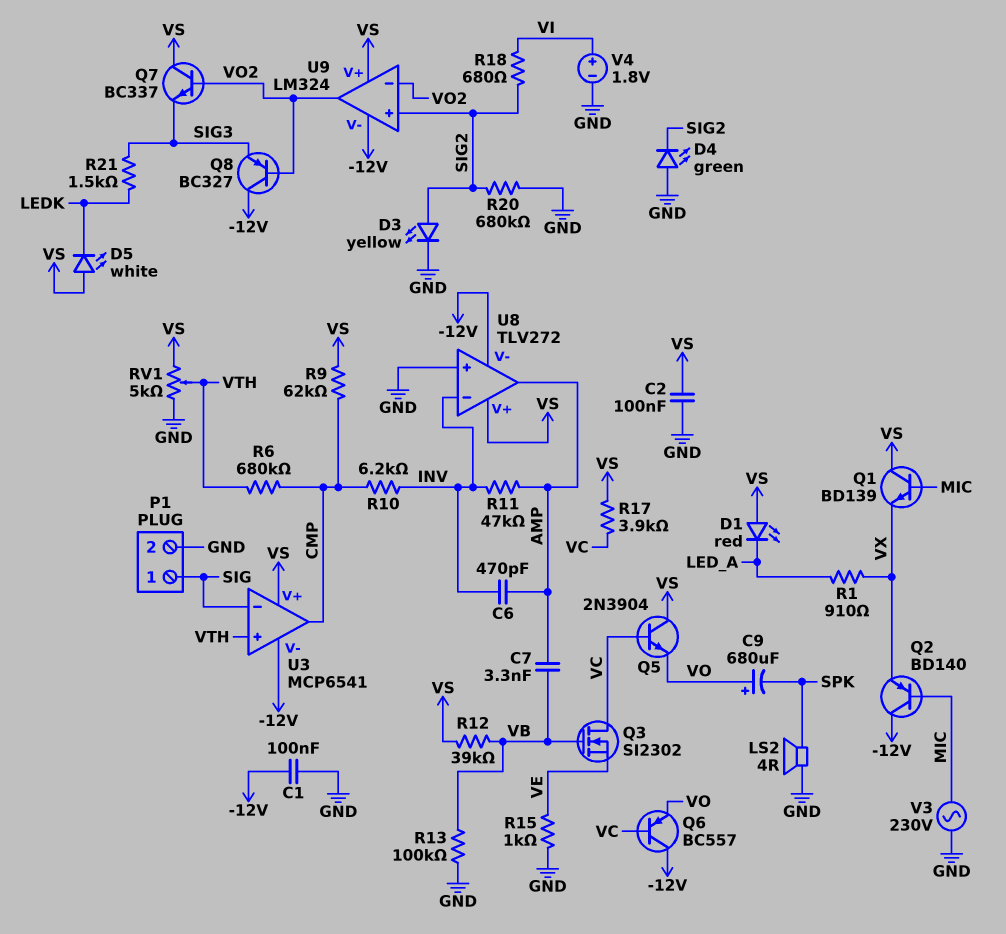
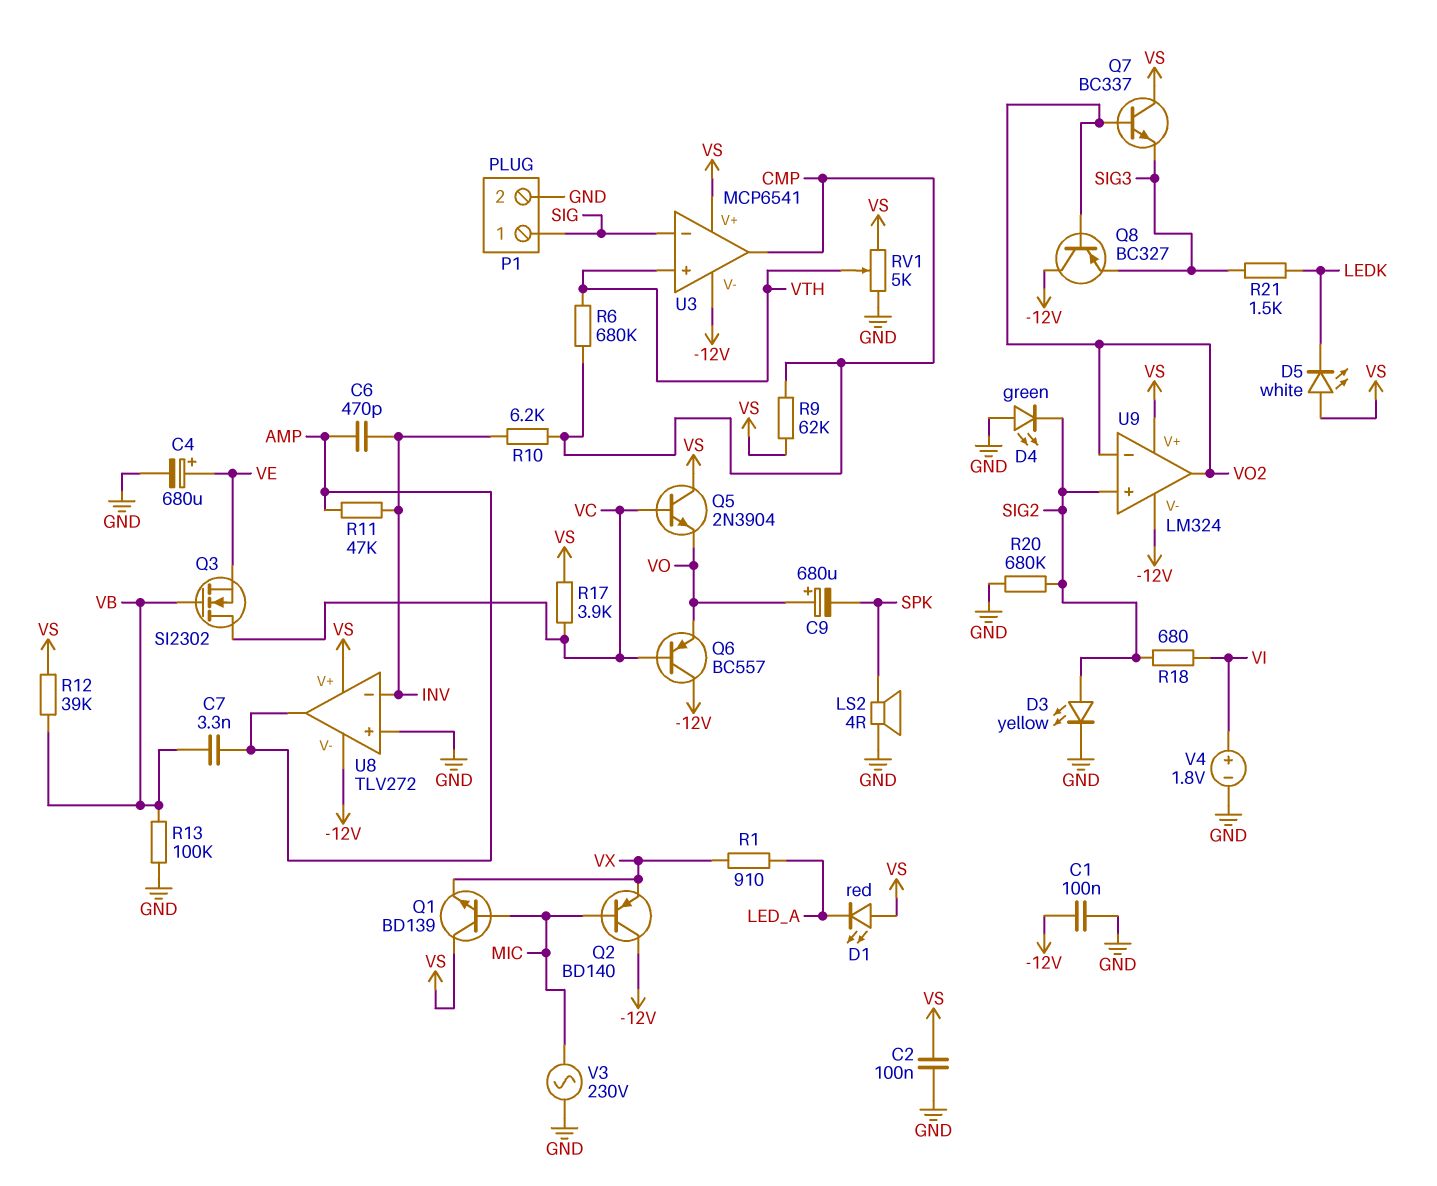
C4: none -> 680uF (plus VE, minus GND)
R15: 1k (GND, VE) -> none

